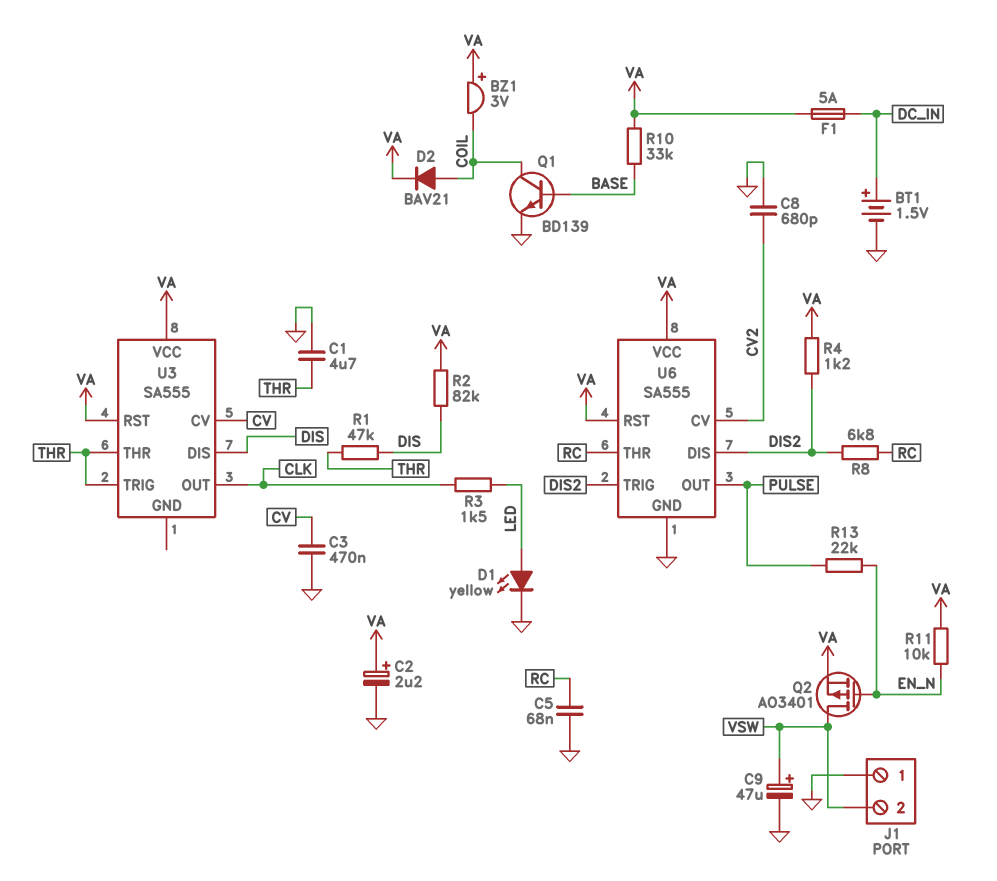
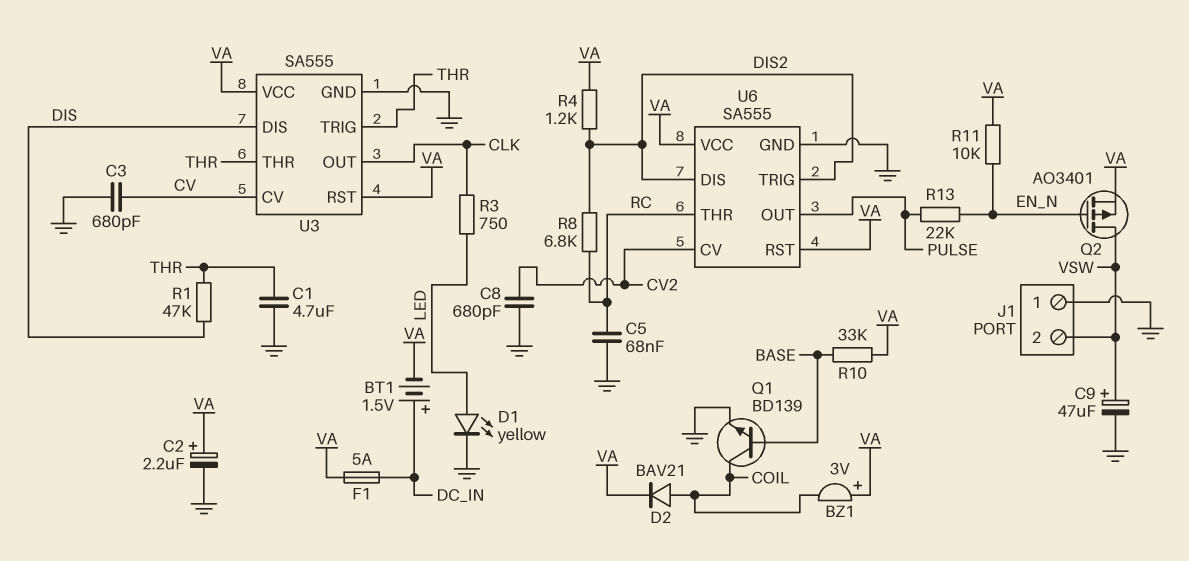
BT1: 1.5V (plus DC_IN, minus GND) -> 1.5V (plus DC_IN, minus VA)
C3: 470nF (CV, GND) -> 680pF (CV, GND)
R2: 82k (DIS, VA) -> none
R3: 1.5k (CLK, LED) -> 750 (CLK, LED)
U3 pin GND: none -> GND

